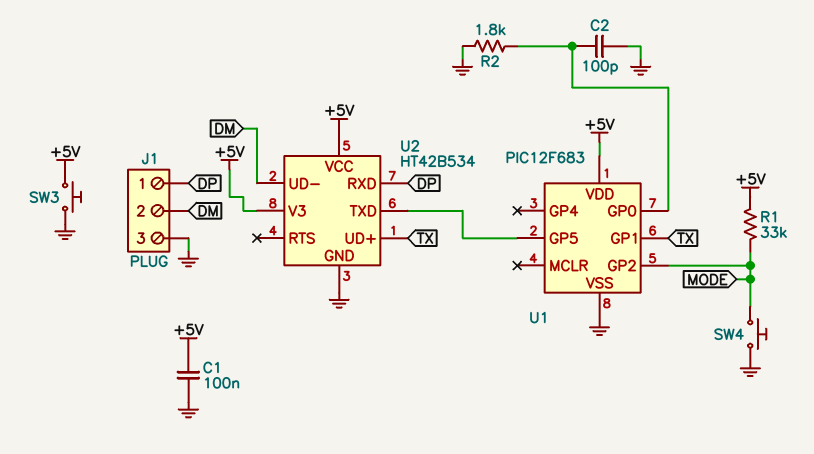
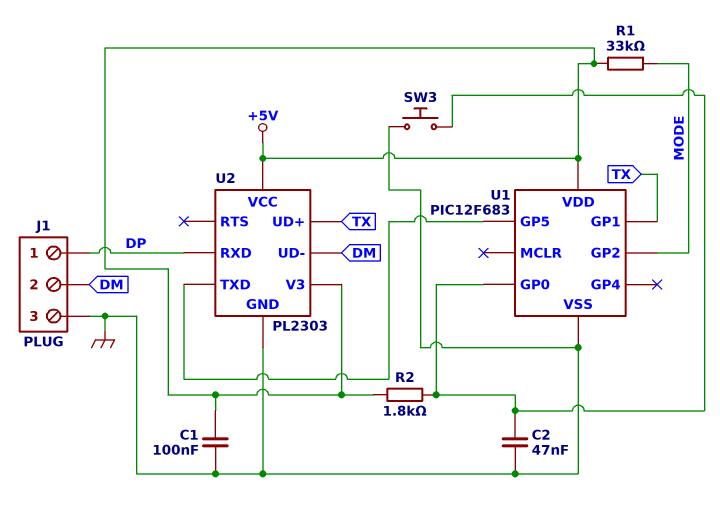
C2: 100pF (GND, U1/GP0) -> 47nF (GND, U1/GP0)
R2: 1.8k (GND, U1/GP0) -> 1.8k (+5V, U1/GP0)
SW3: button (+5V, GND) -> button (GND, U1/GP0)
SW4: button (GND, MODE) -> none
U2: HT42B534 -> PL2303

